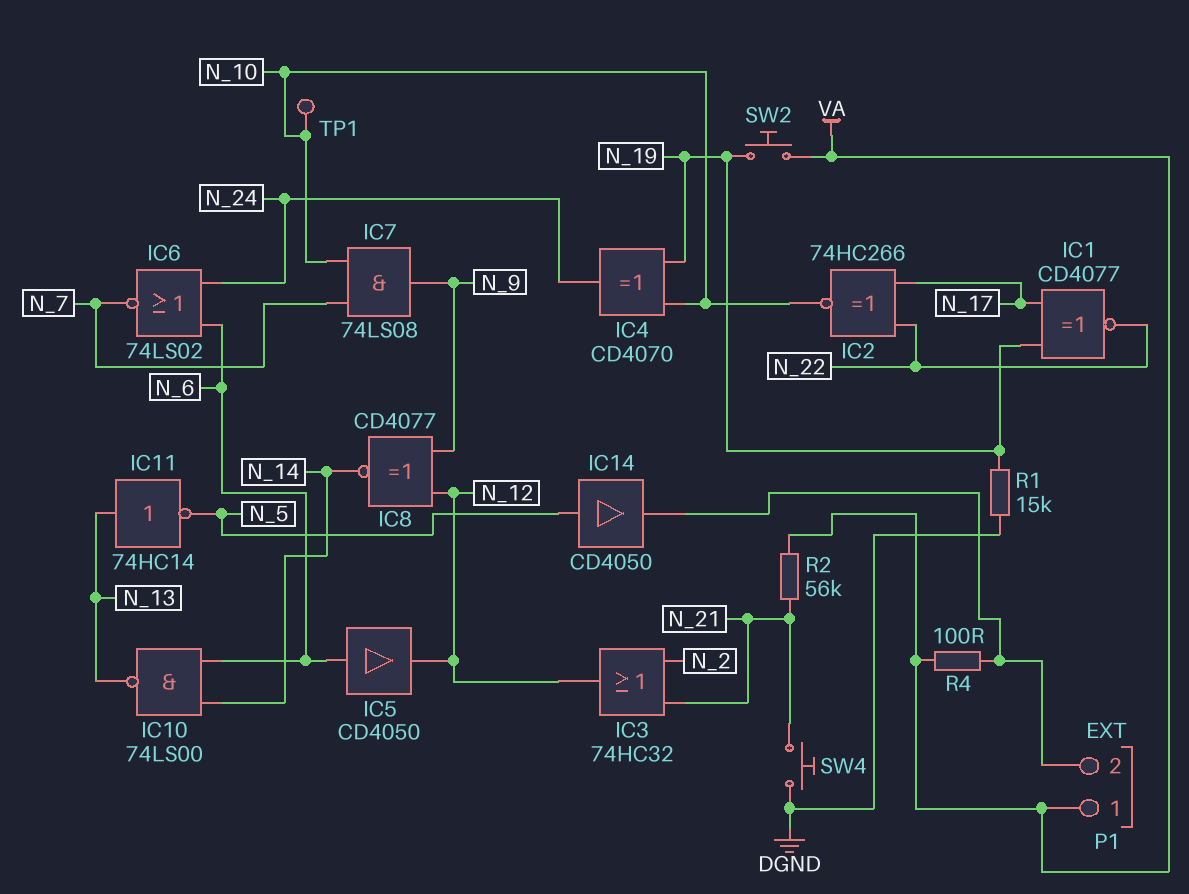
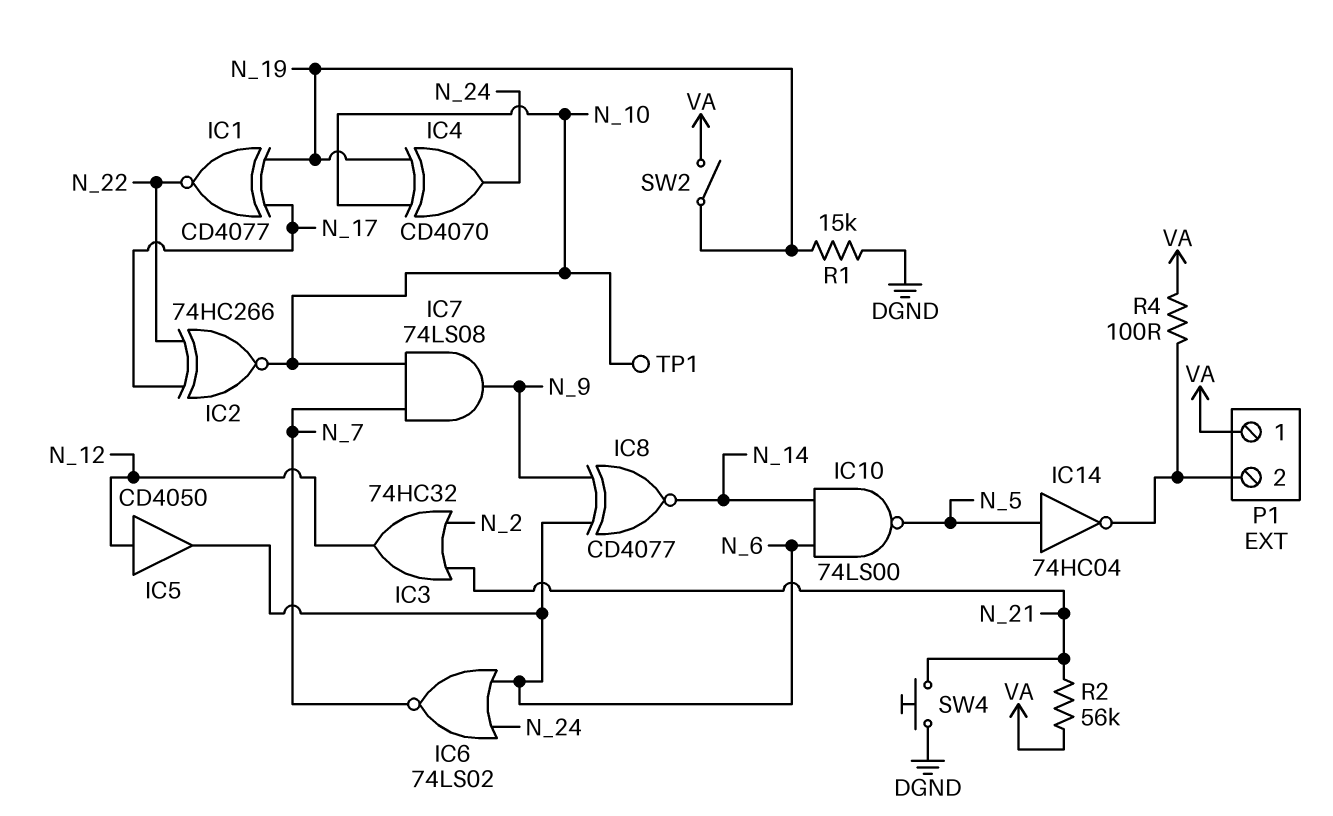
IC5: buffer CD4050 (in N_6, out N_12) -> buffer CD4050 (in N_12, out N_6)
IC8: XNOR CD4077 (in N_9, in N_12, out N_14) -> XNOR CD4077 (in N_6, in N_9, out N_14)
IC10: NAND 74LS00 (in N_6, in N_14, out N_13) -> NAND 74LS00 (in N_6, in N_14, out N_5)
IC11: NOT 74HC14 (in N_13, out N_5) -> none
IC14: buffer CD4050 (in N_5, out P1/2) -> NOT 74HC04 (in N_5, out P1/2)
SW2: button (N_19, VA) -> switch (N_19, VA)

